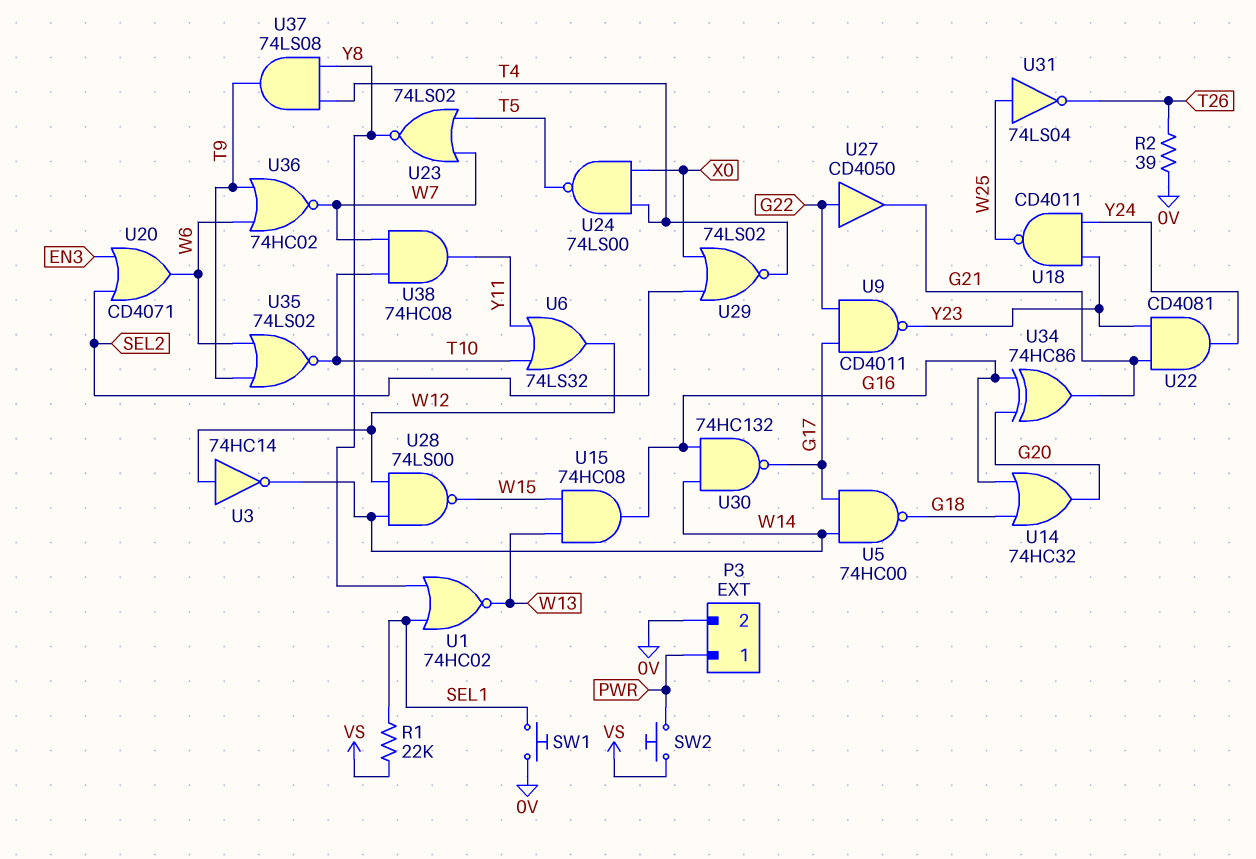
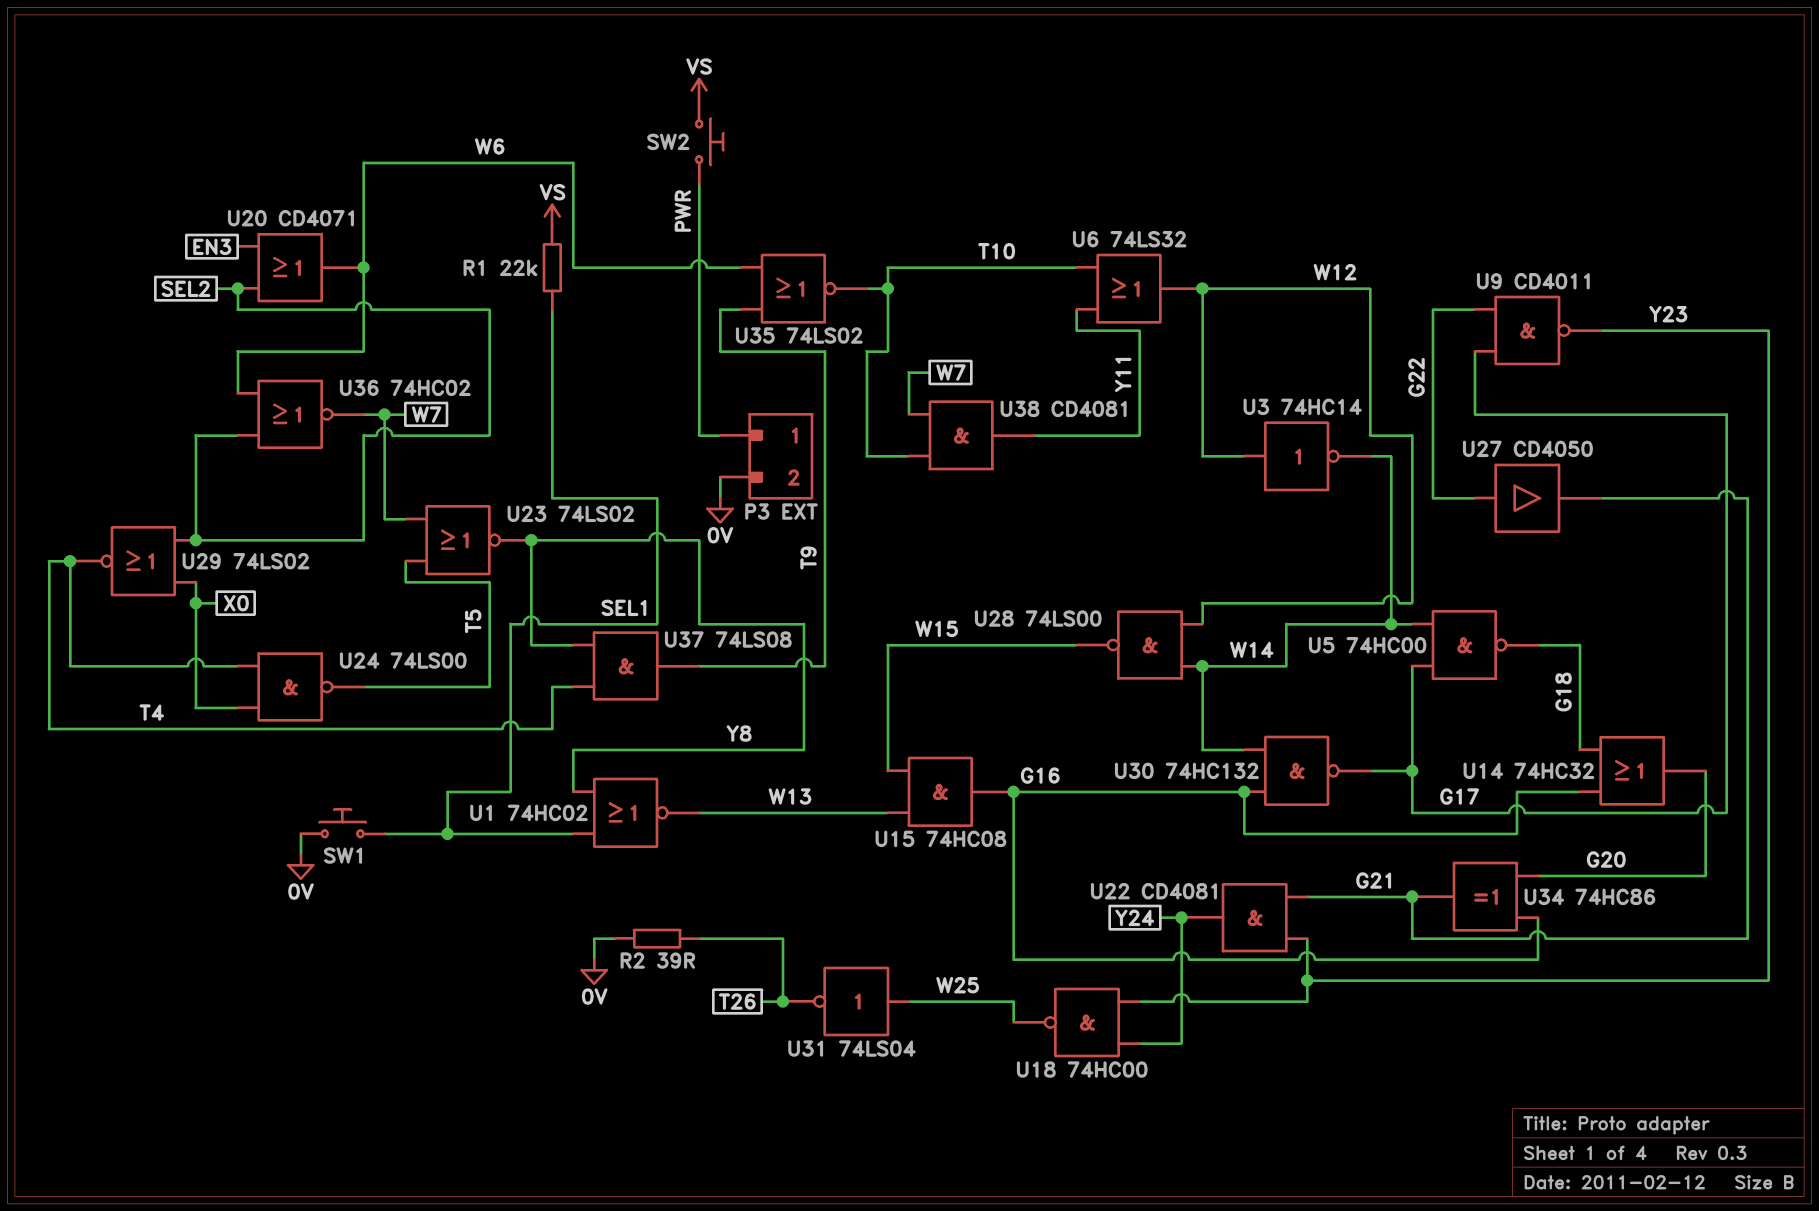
U18: NAND CD4011 (in Y23, in Y24, out W25) -> NAND 74HC00 (in Y23, in Y24, out W25)
U36: NOR 74HC02 (in T9, in W6, out W7) -> NOR 74HC02 (in SEL2, in W6, out W7)
U38: AND 74HC08 (in T10, in W7, out Y11) -> AND CD4081 (in T10, in W7, out Y11)

